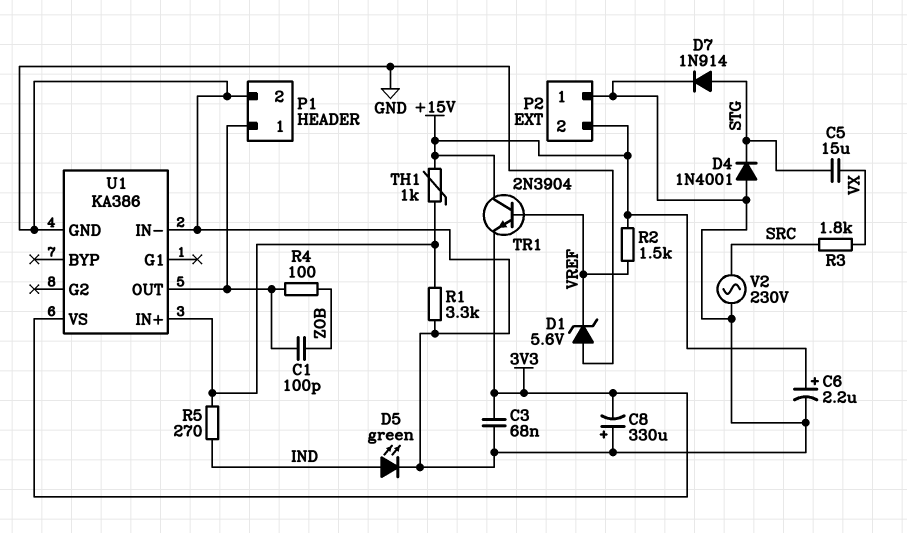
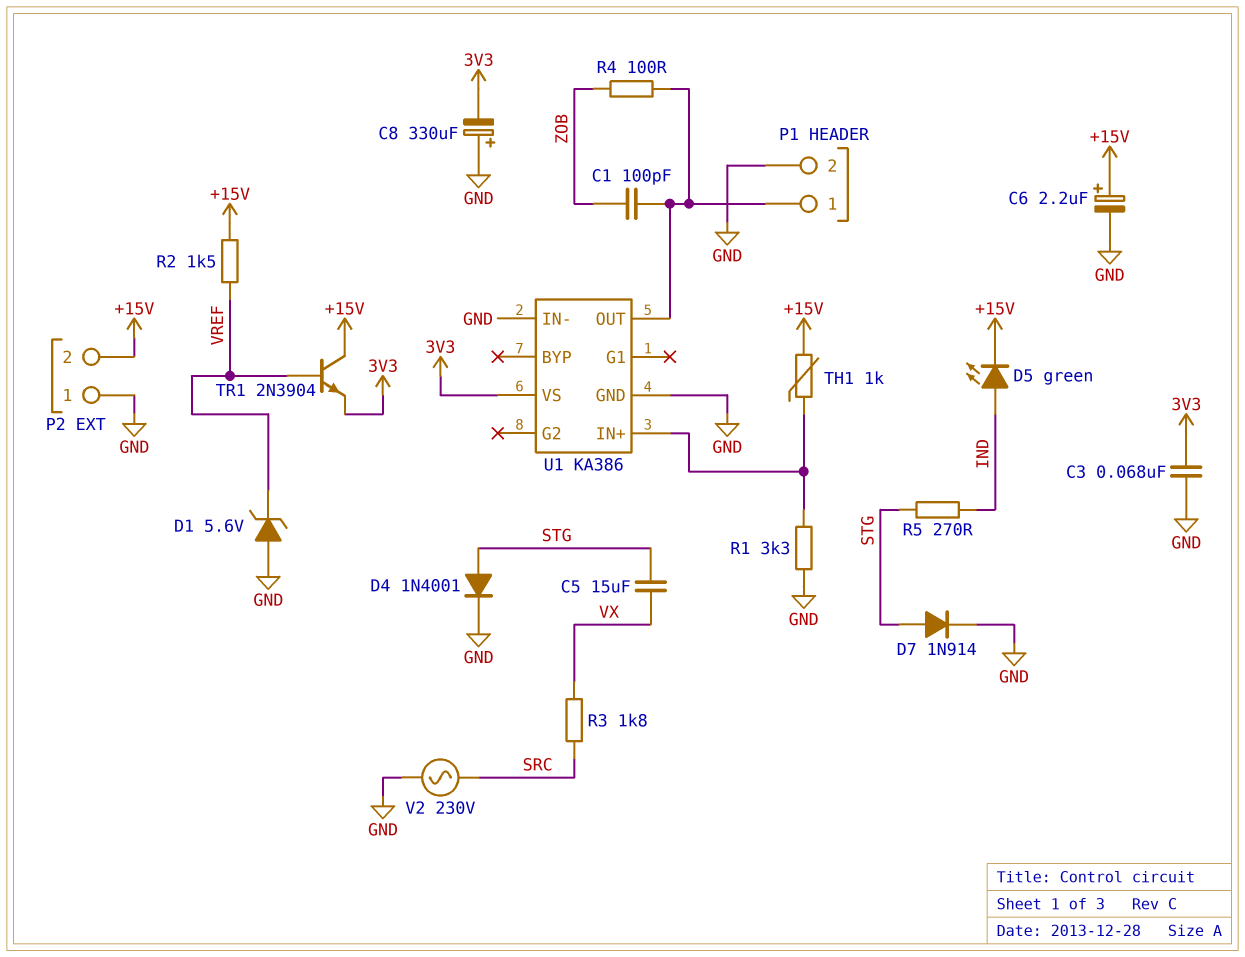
D4: diode 1N4001 (A GND, K STG) -> diode 1N4001 (A STG, K GND)
D5: LED green (A IND, K GND) -> LED green (A IND, K +15V)
R5: 270 (IND, U1/IN+) -> 270 (IND, STG)

